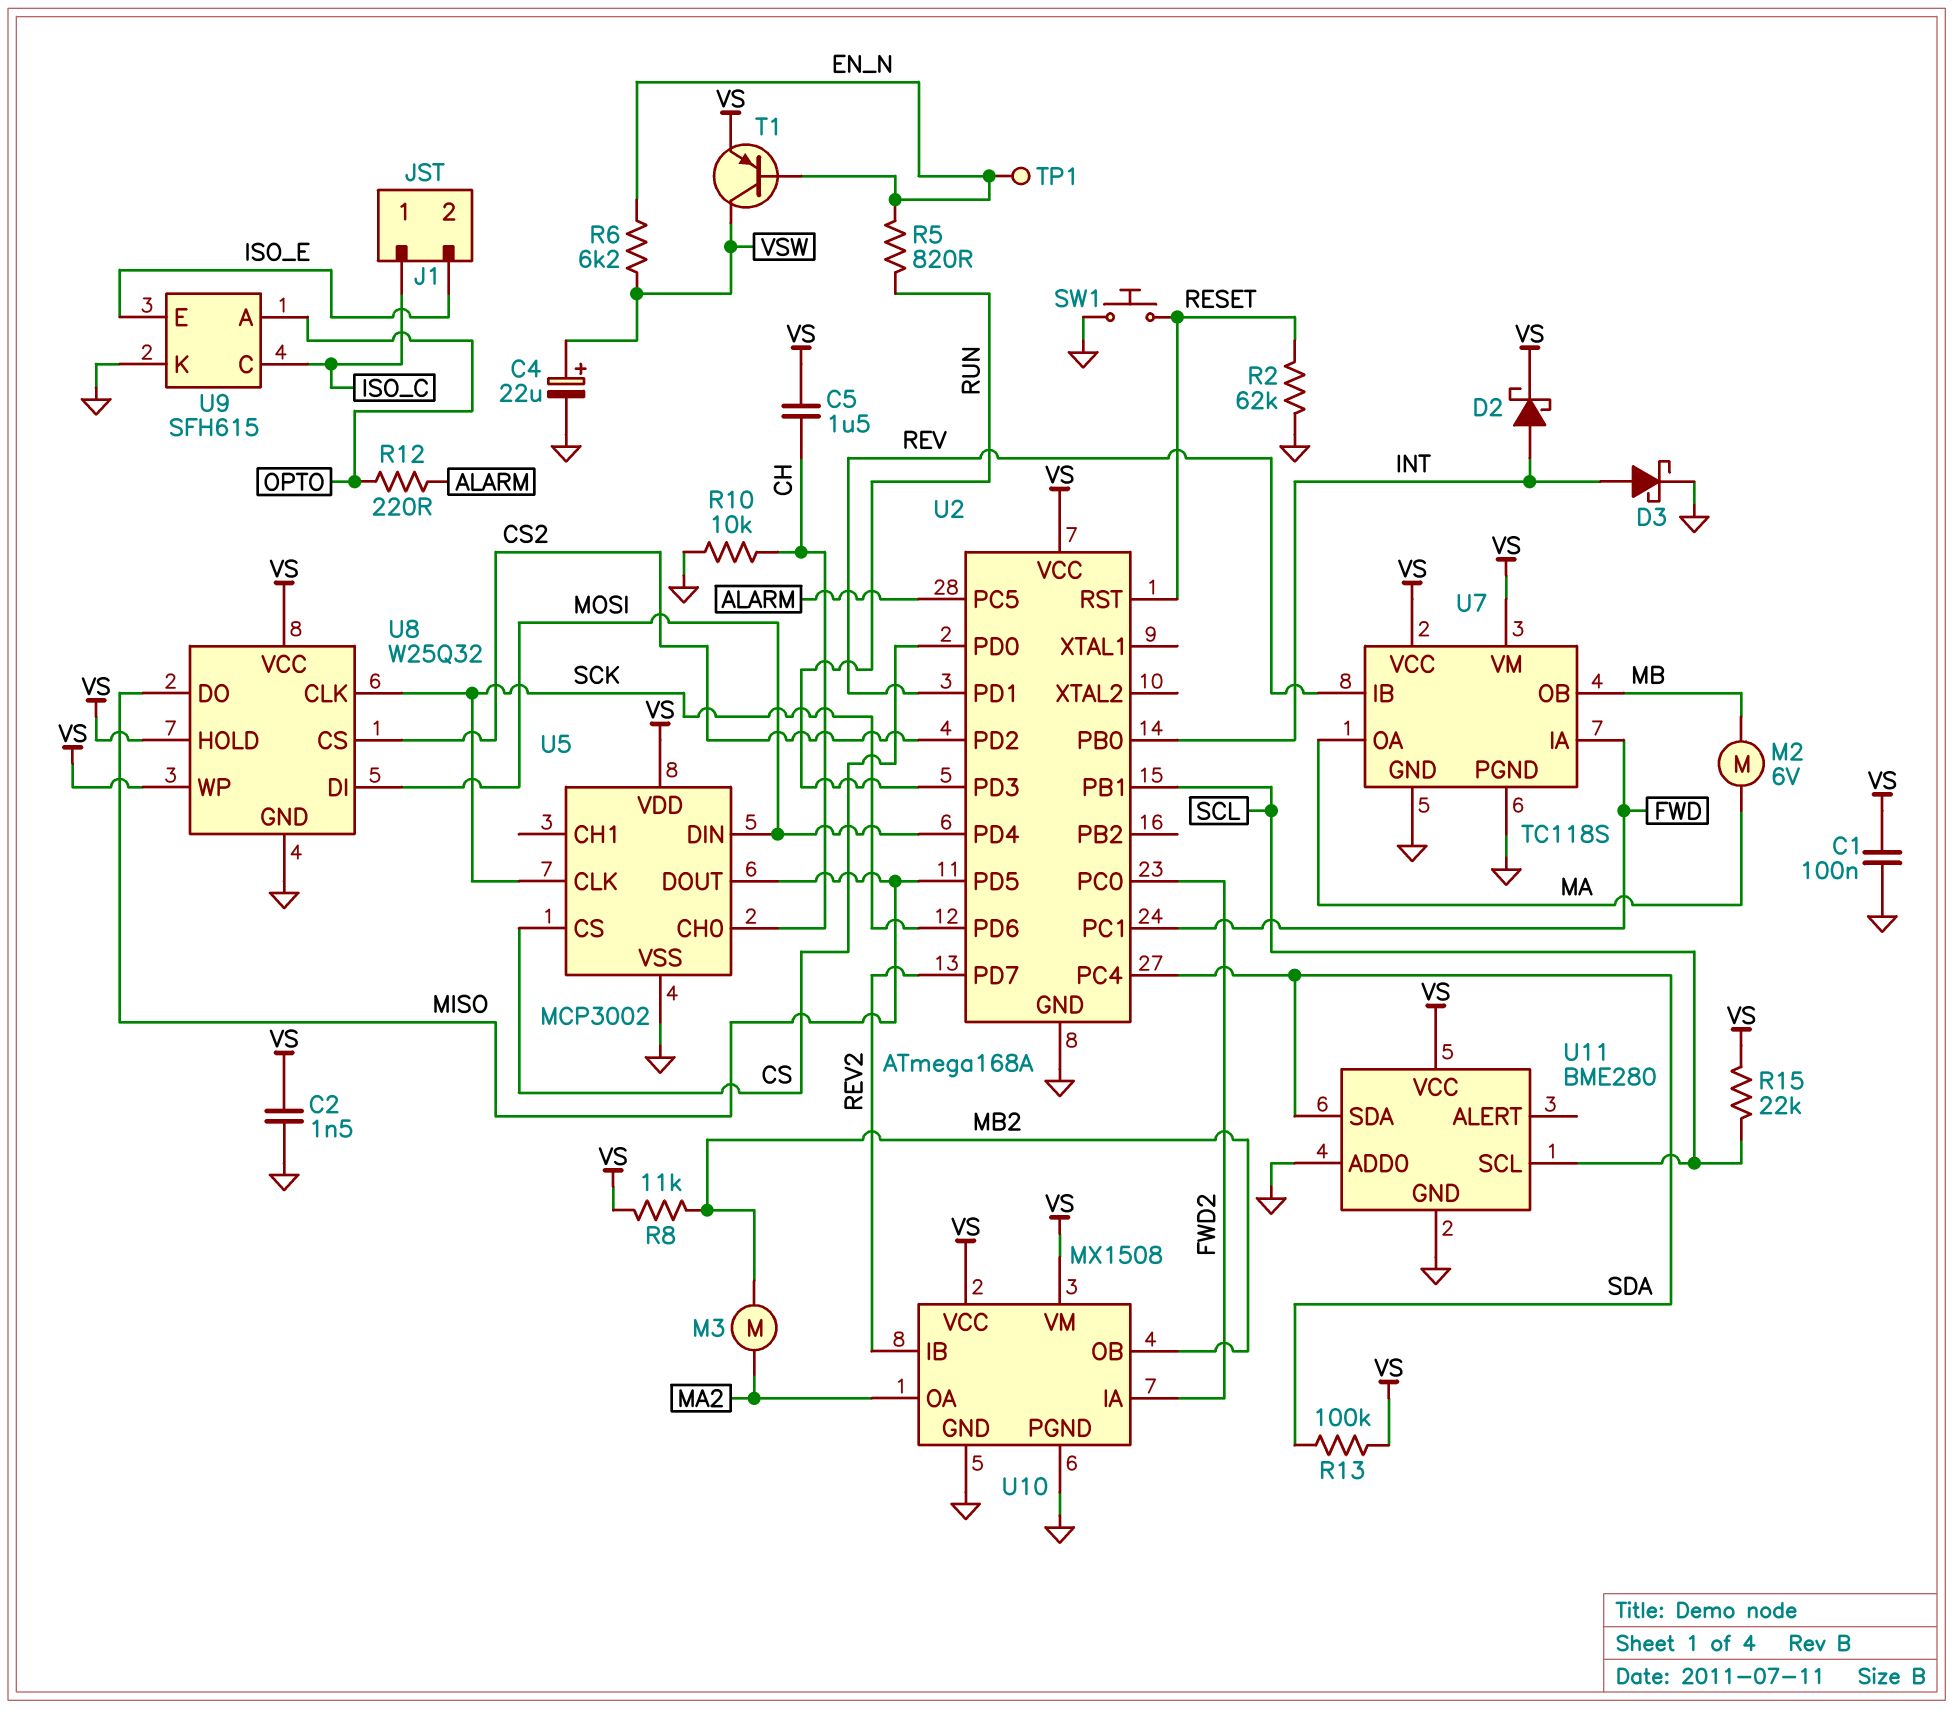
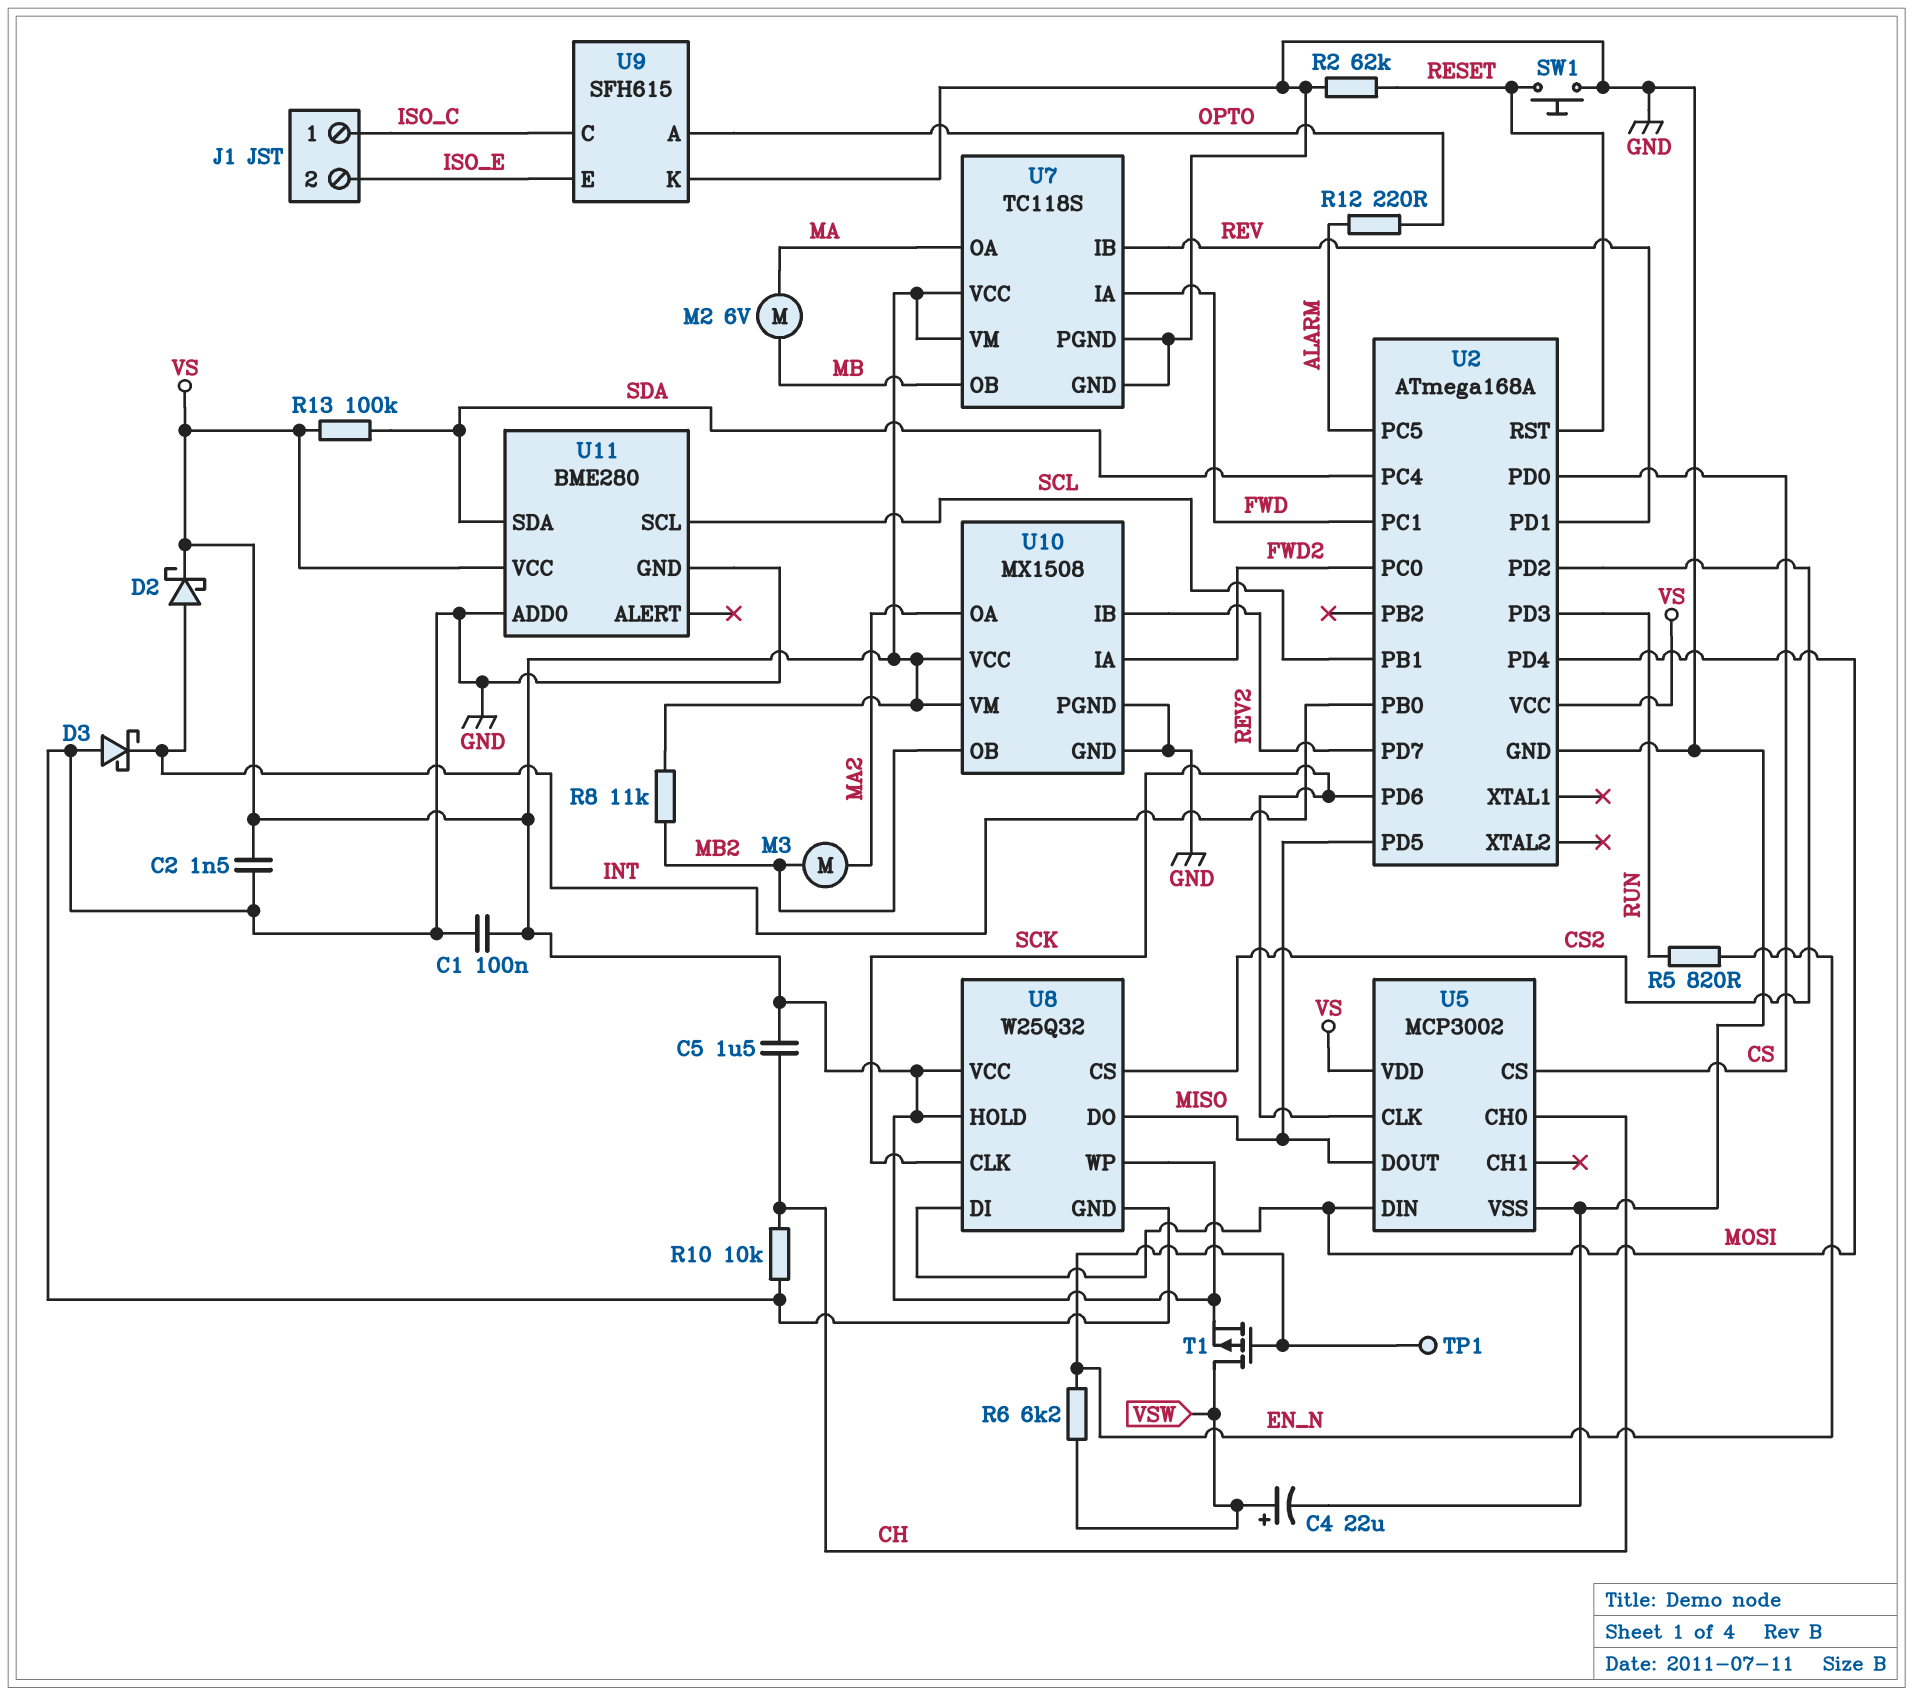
D3: schottky (A INT, K GND) -> schottky (A GND, K INT)
R15: 22k (SCL, VS) -> none
T1: PNP (B EN_N, C VSW, E VS) -> PMOS (G EN_N, D VSW, S VS)

